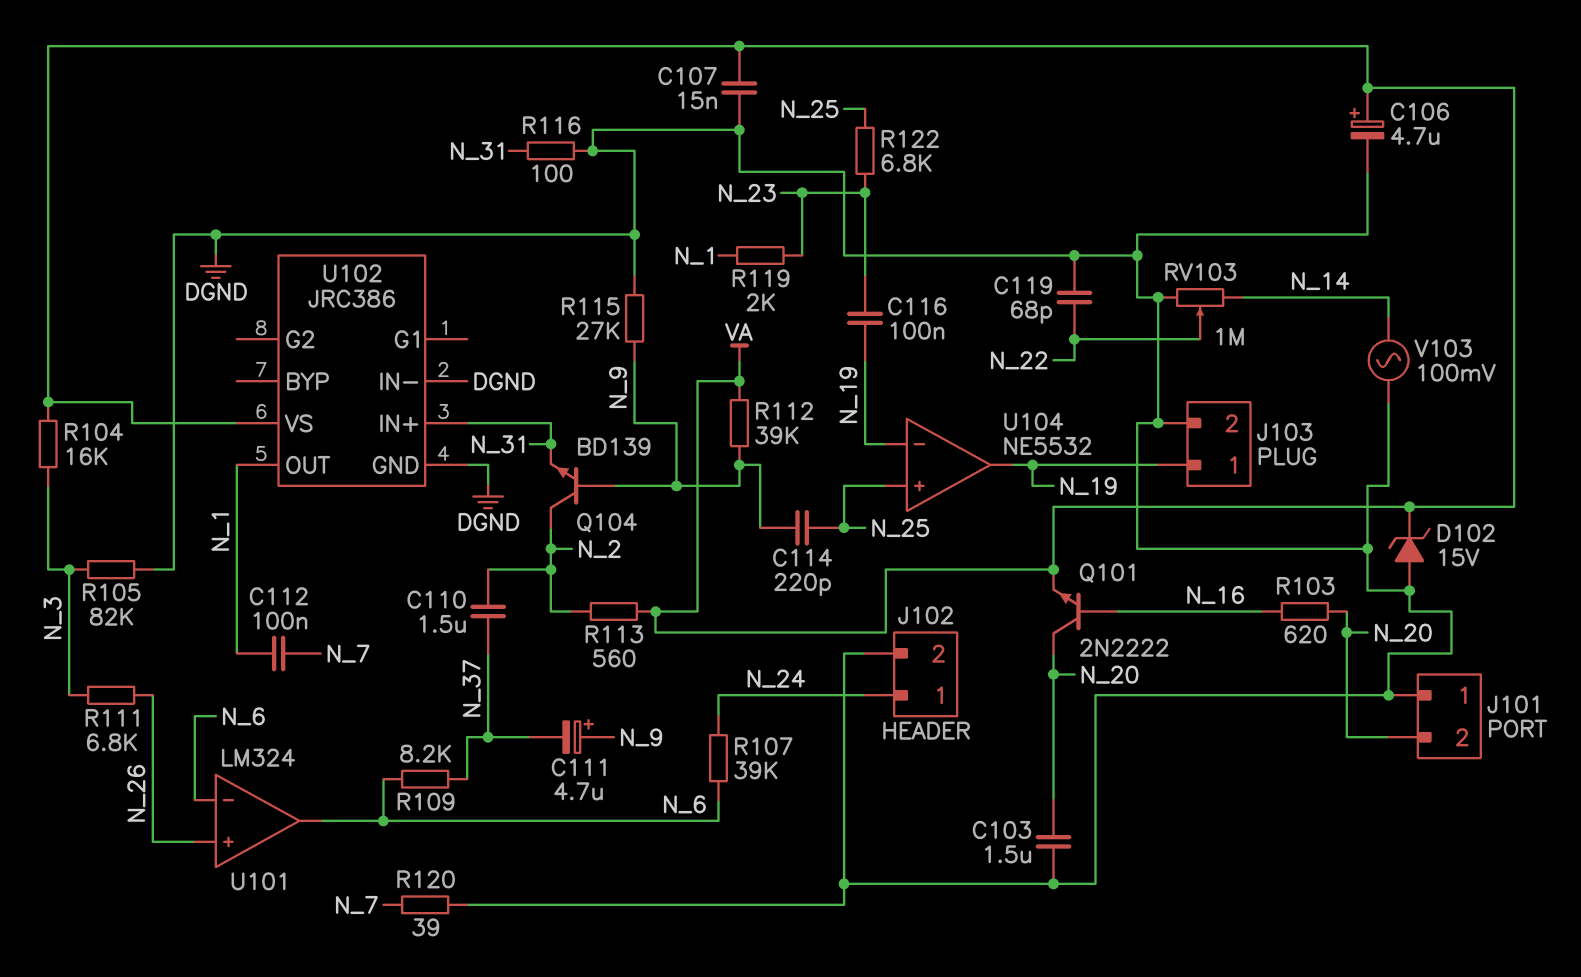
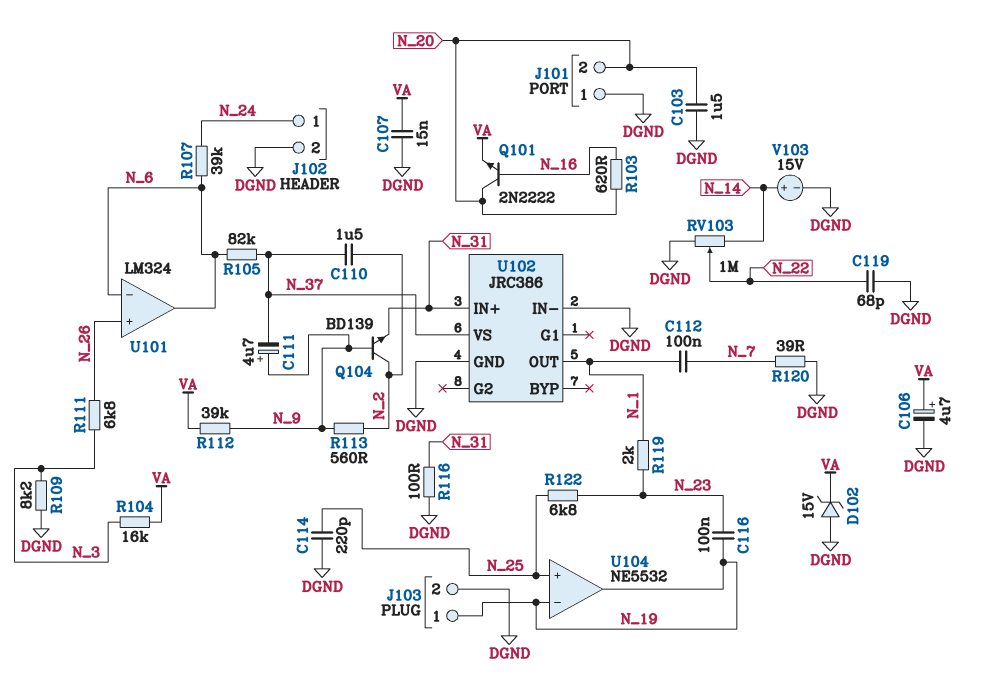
C114: 220pF (N_9, N_25) -> 220pF (DGND, N_25)
R105: 82k (DGND, N_3) -> 82k (N_6, N_37)
R109: 8.2k (N_6, N_37) -> 8.2k (DGND, N_3)
R113: 560 (N_2, VA) -> 560 (N_2, N_9)
R115: 27k (DGND, N_9) -> none
U102 pin VS: VA -> N_37
V103: AC 100mV (DGND, N_14) -> 15V (plus N_14, minus DGND)

